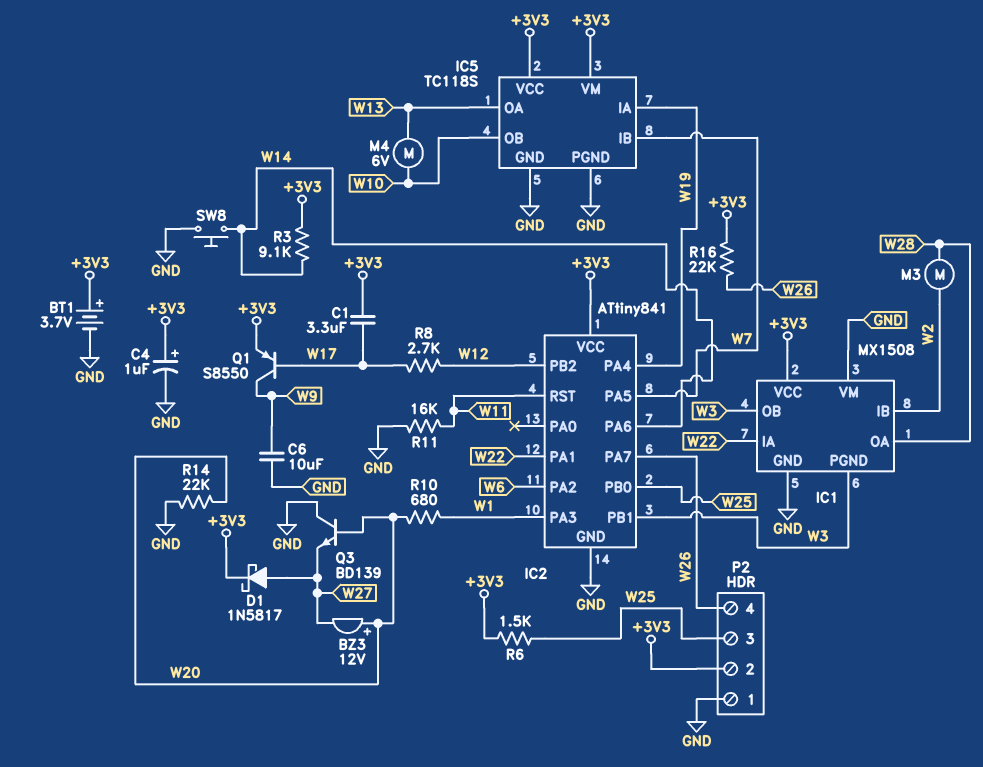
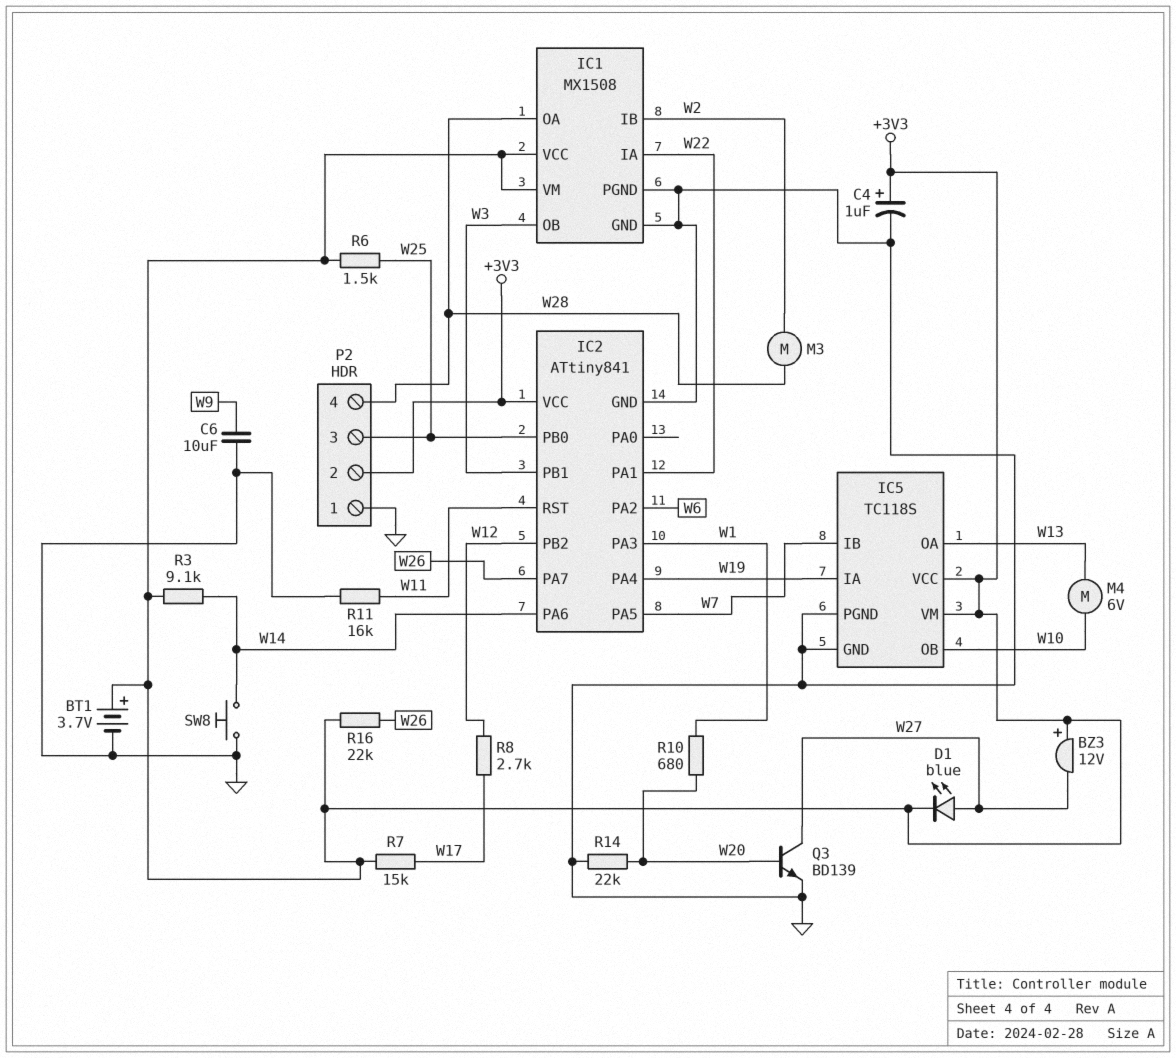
BZ3: buzzer 12V (plus W20, minus W27) -> buzzer 12V (plus +3V3, minus W27)
C1: 3.3uF (+3V3, W17) -> none
D1: schottky 1N5817 (A W27, K +3V3) -> LED blue (A W27, K +3V3)
IC1 pin PGND: W3 -> GND
IC1 pin VM: GND -> +3V3
P2 pin 4: W26 -> W28
Q1: PNP S8550 (B W17, C W9, E +3V3) -> none
Q3: NPN BD139 (B W20, C GND, E W27) -> NPN BD139 (B W20, C W27, E GND)
R7: none -> 15k (+3V3, W17)

